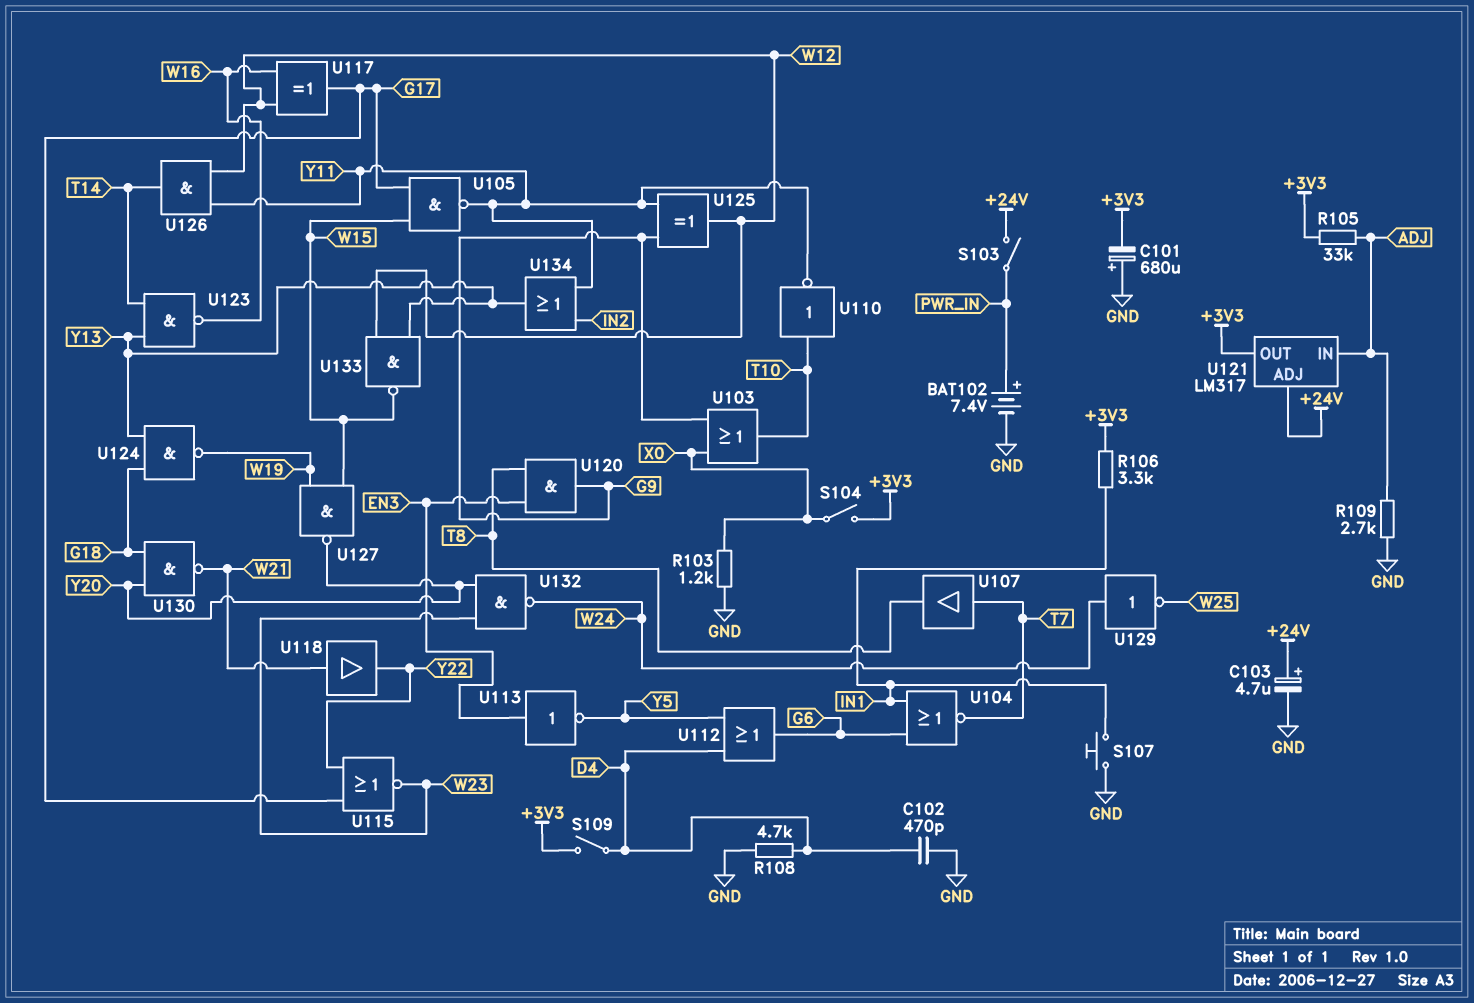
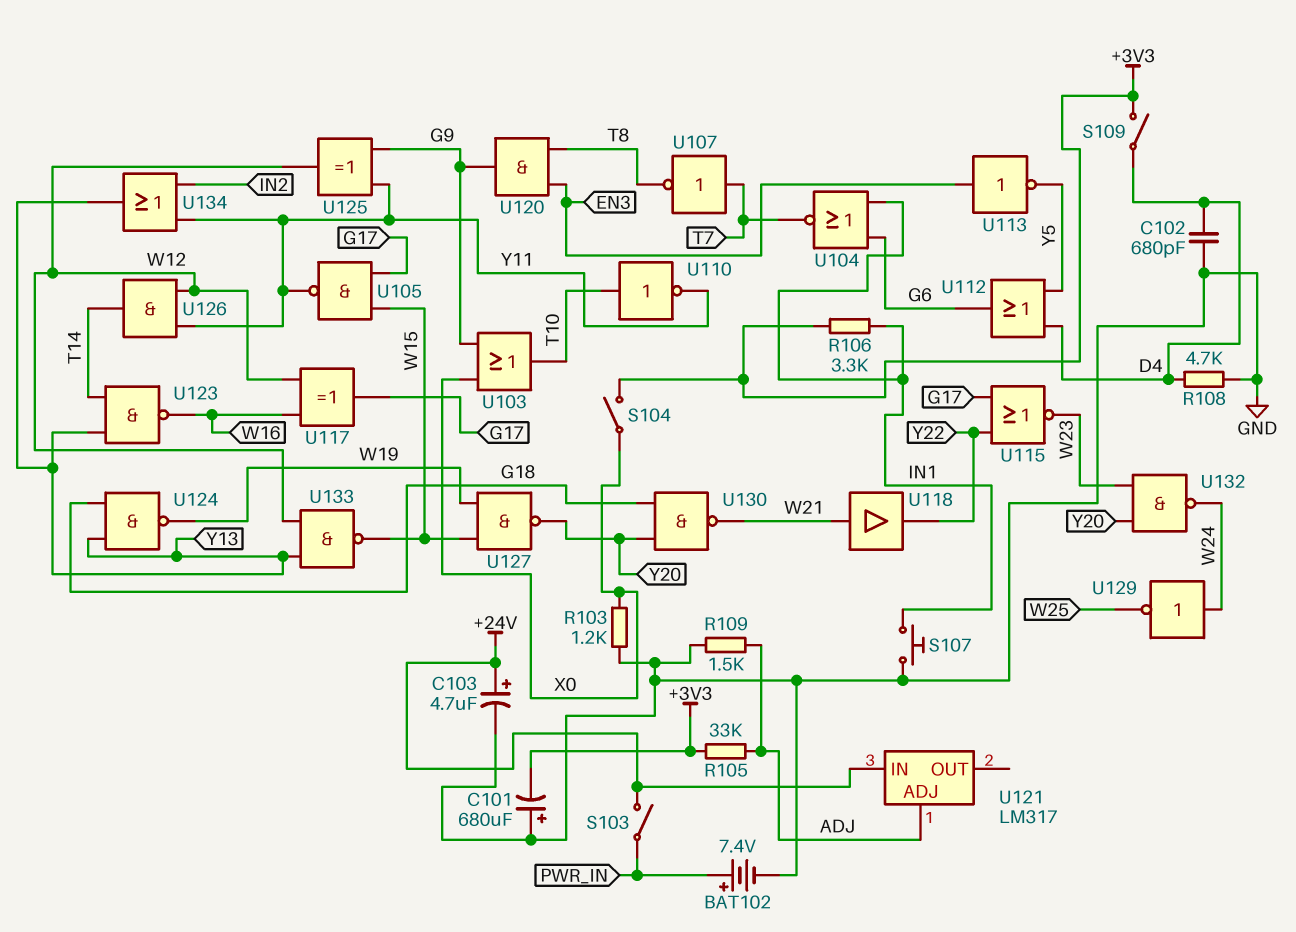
C102: 470pF (D4, GND) -> 680pF (D4, GND)
R109: 2.7k (ADJ, GND) -> 1.5k (ADJ, GND)
U107: buffer (in T7, out T8) -> NOT (in T7, out T8)
U121 pin ADJ: +24V -> ADJ
U121 pin IN: ADJ -> +24V
U121 pin OUT: +3V3 -> none

